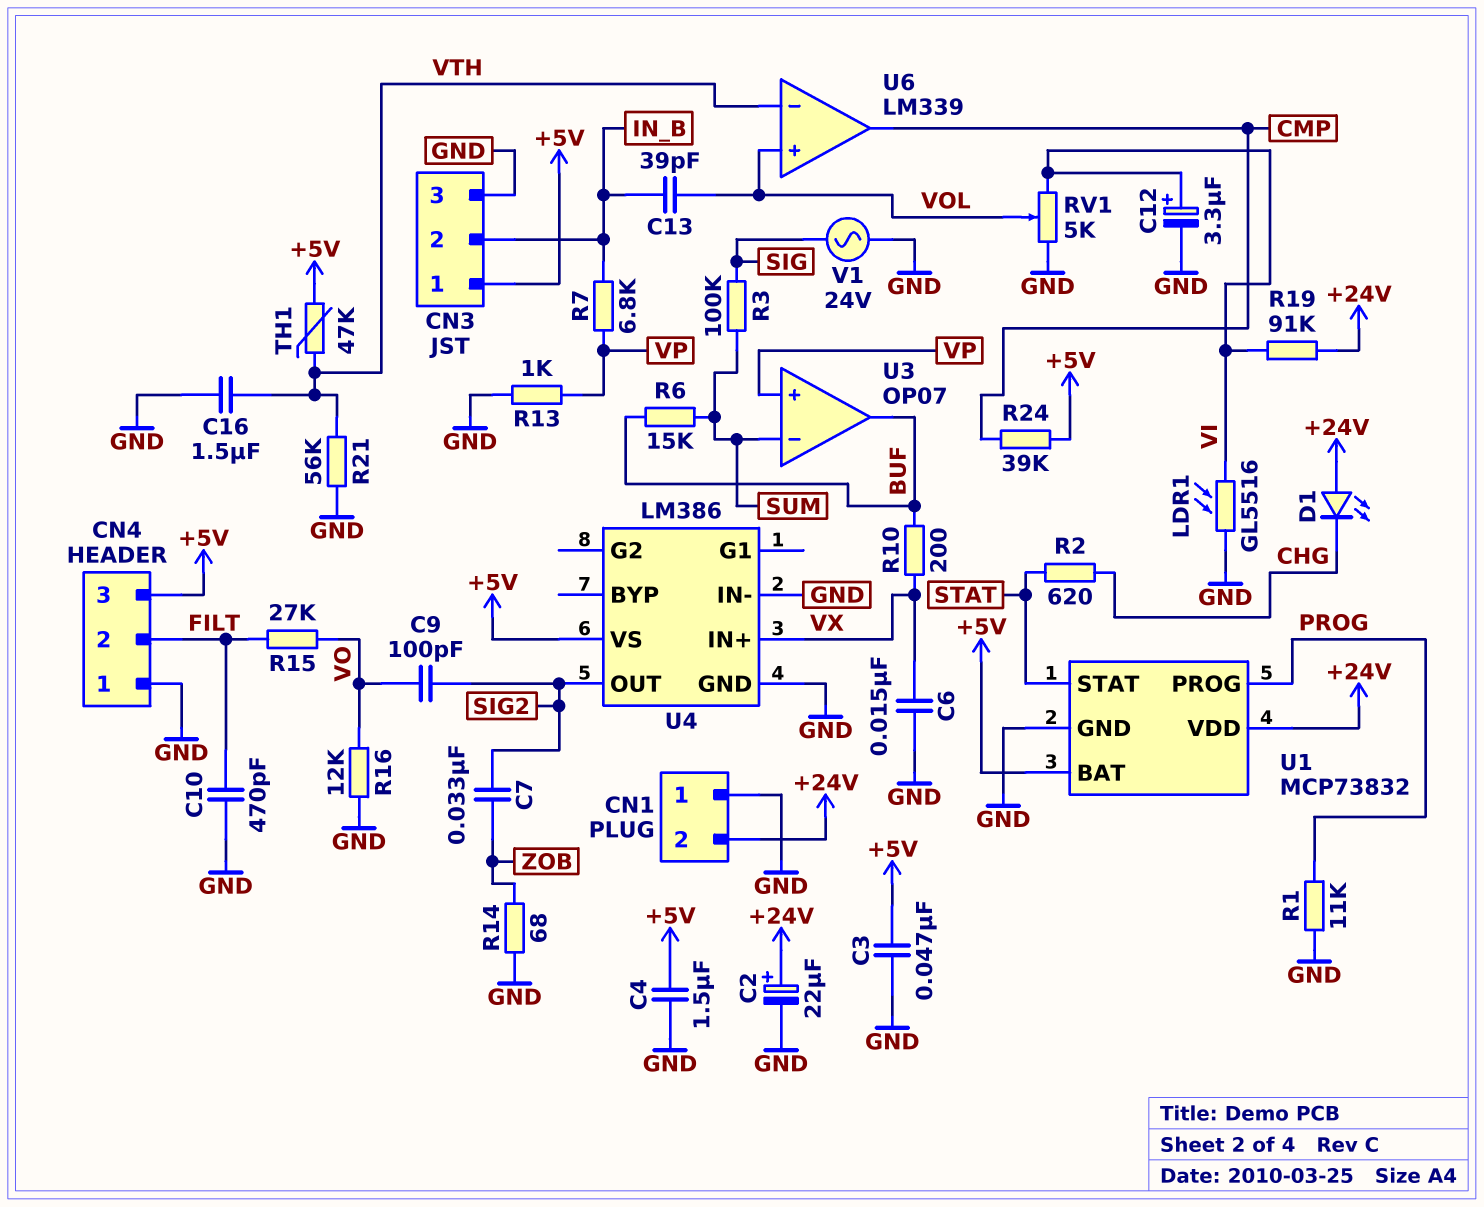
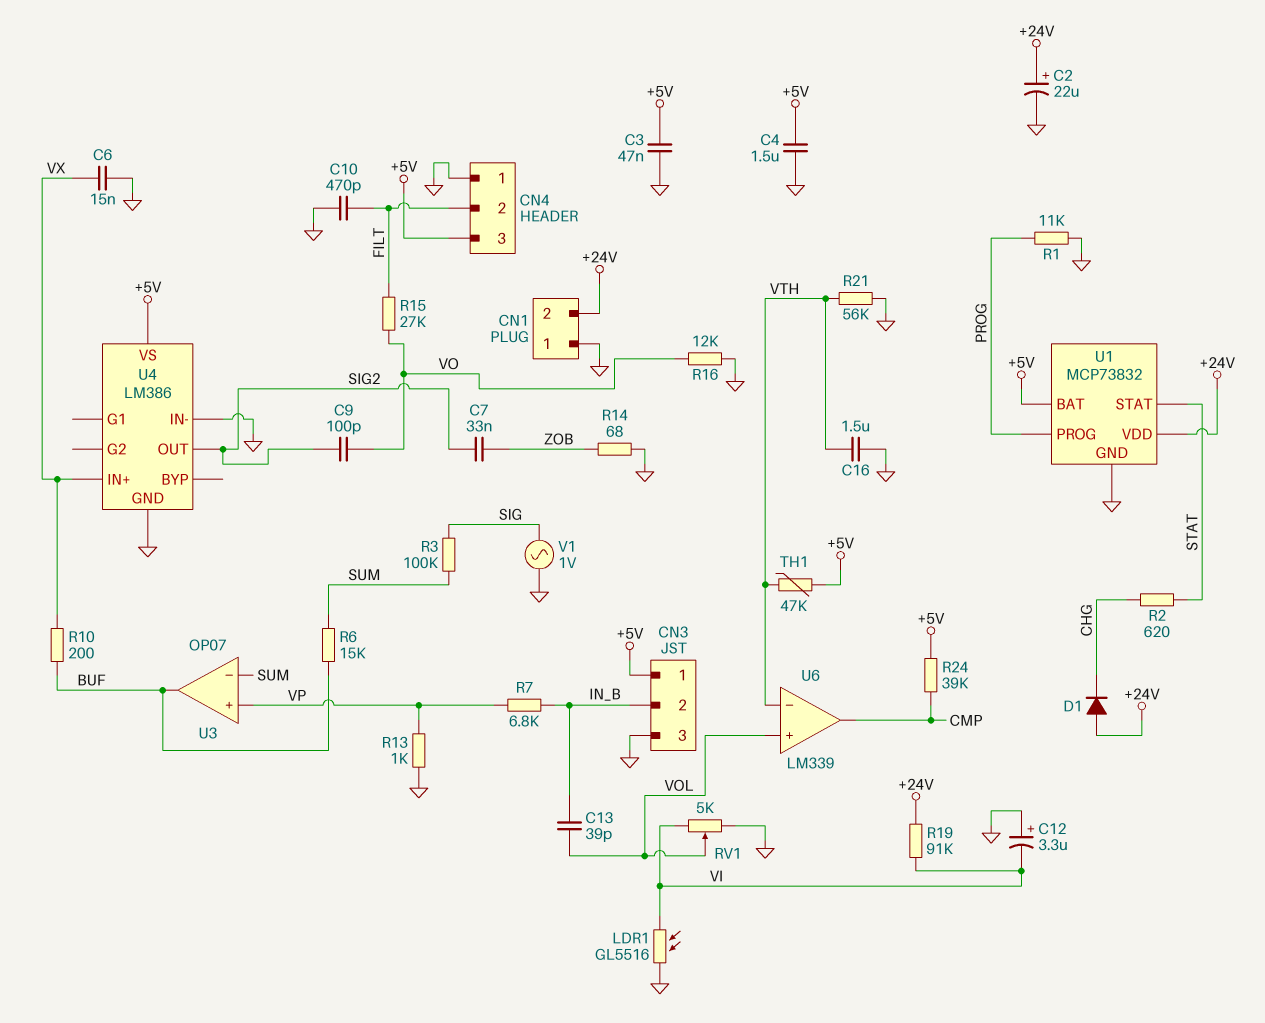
C12: 3.3uF (plus VI, minus GND) -> 3.3uF (plus GND, minus VI)
D1: LED (A +24V, K CHG) -> diode (A +24V, K CHG)
V1: AC 24V (GND, SIG) -> AC 1V (GND, SIG)

